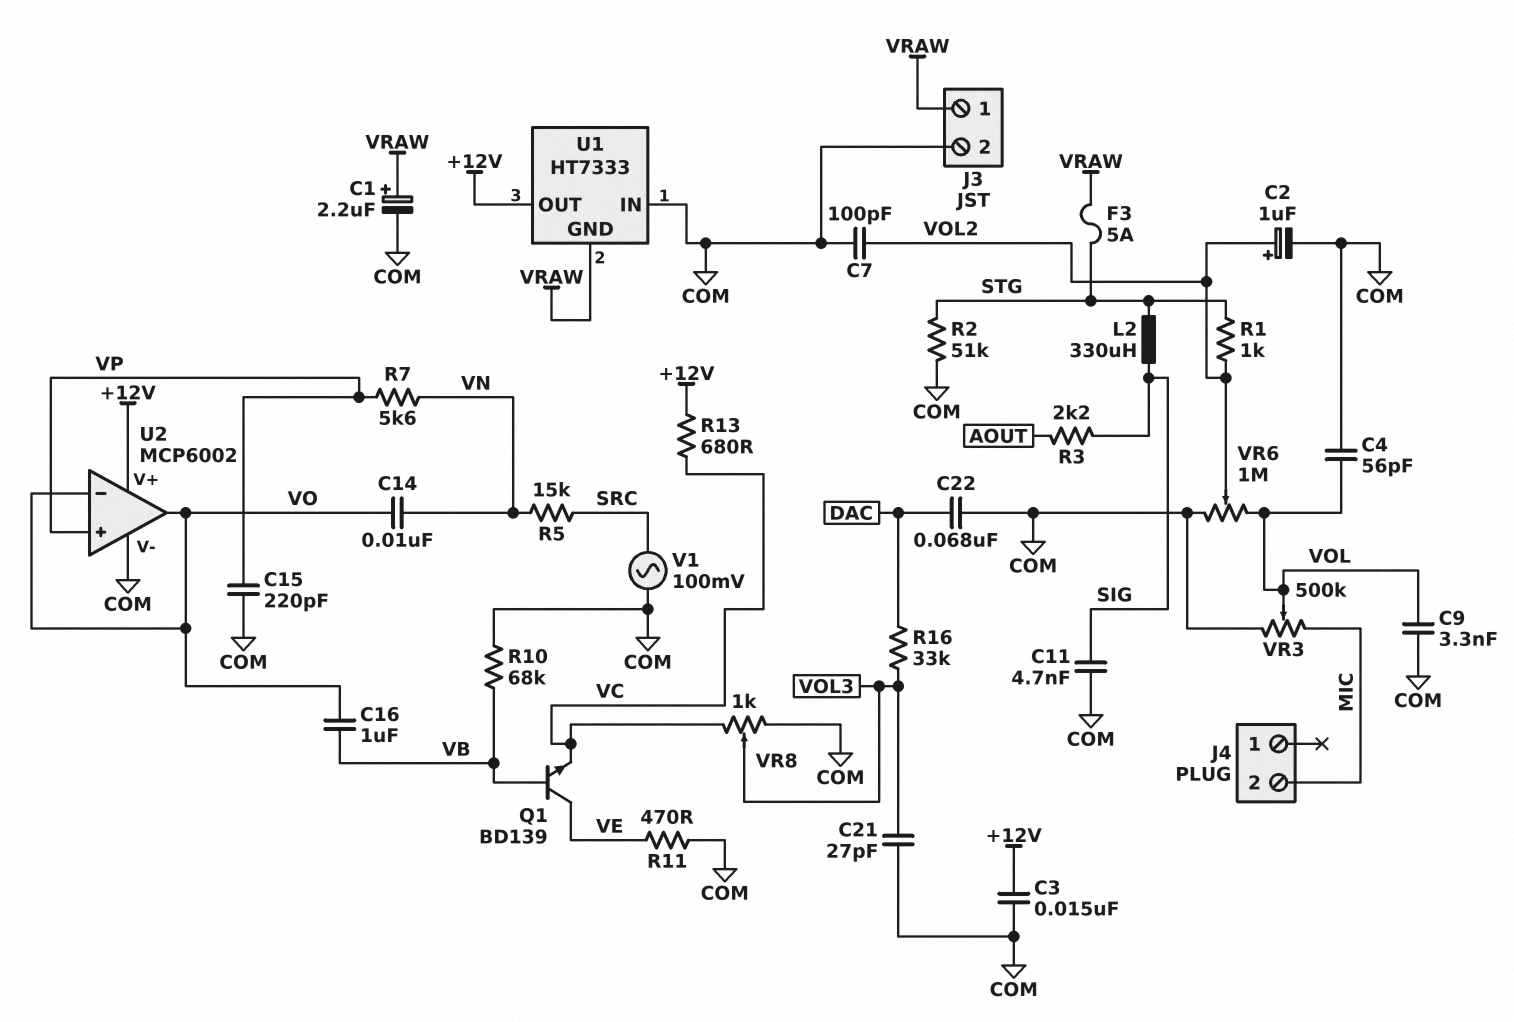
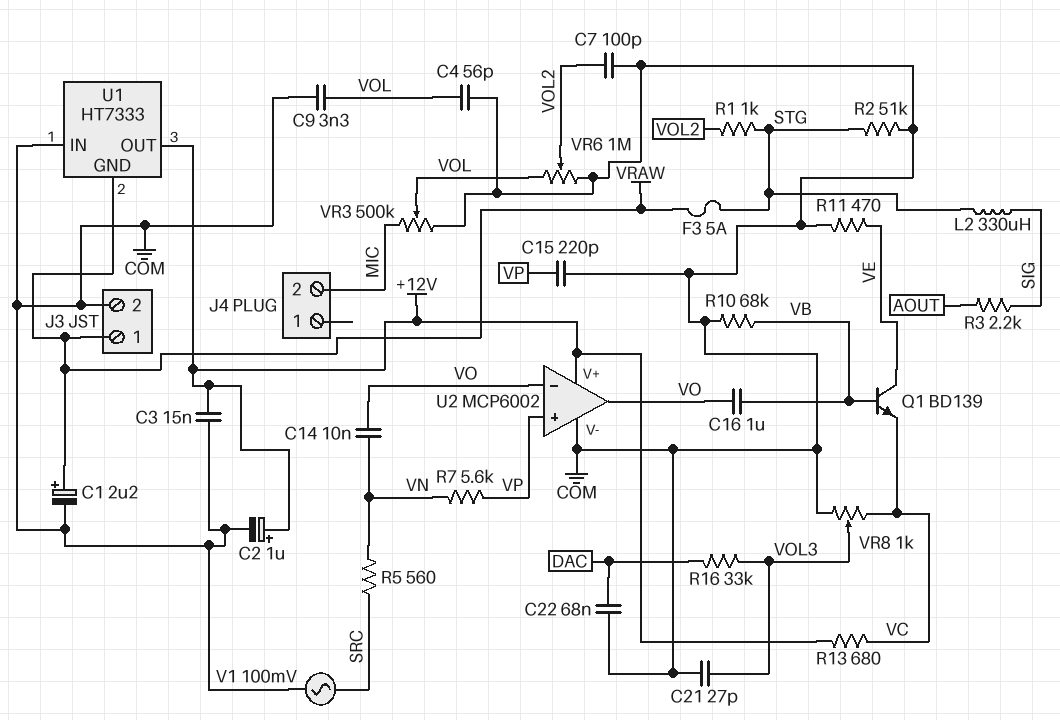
C2: 1uF (plus VOL2, minus COM) -> 1uF (plus +12V, minus COM)
C11: 4.7nF (COM, SIG) -> none
R5: 15k (SRC, VN) -> 560 (SRC, VN)

